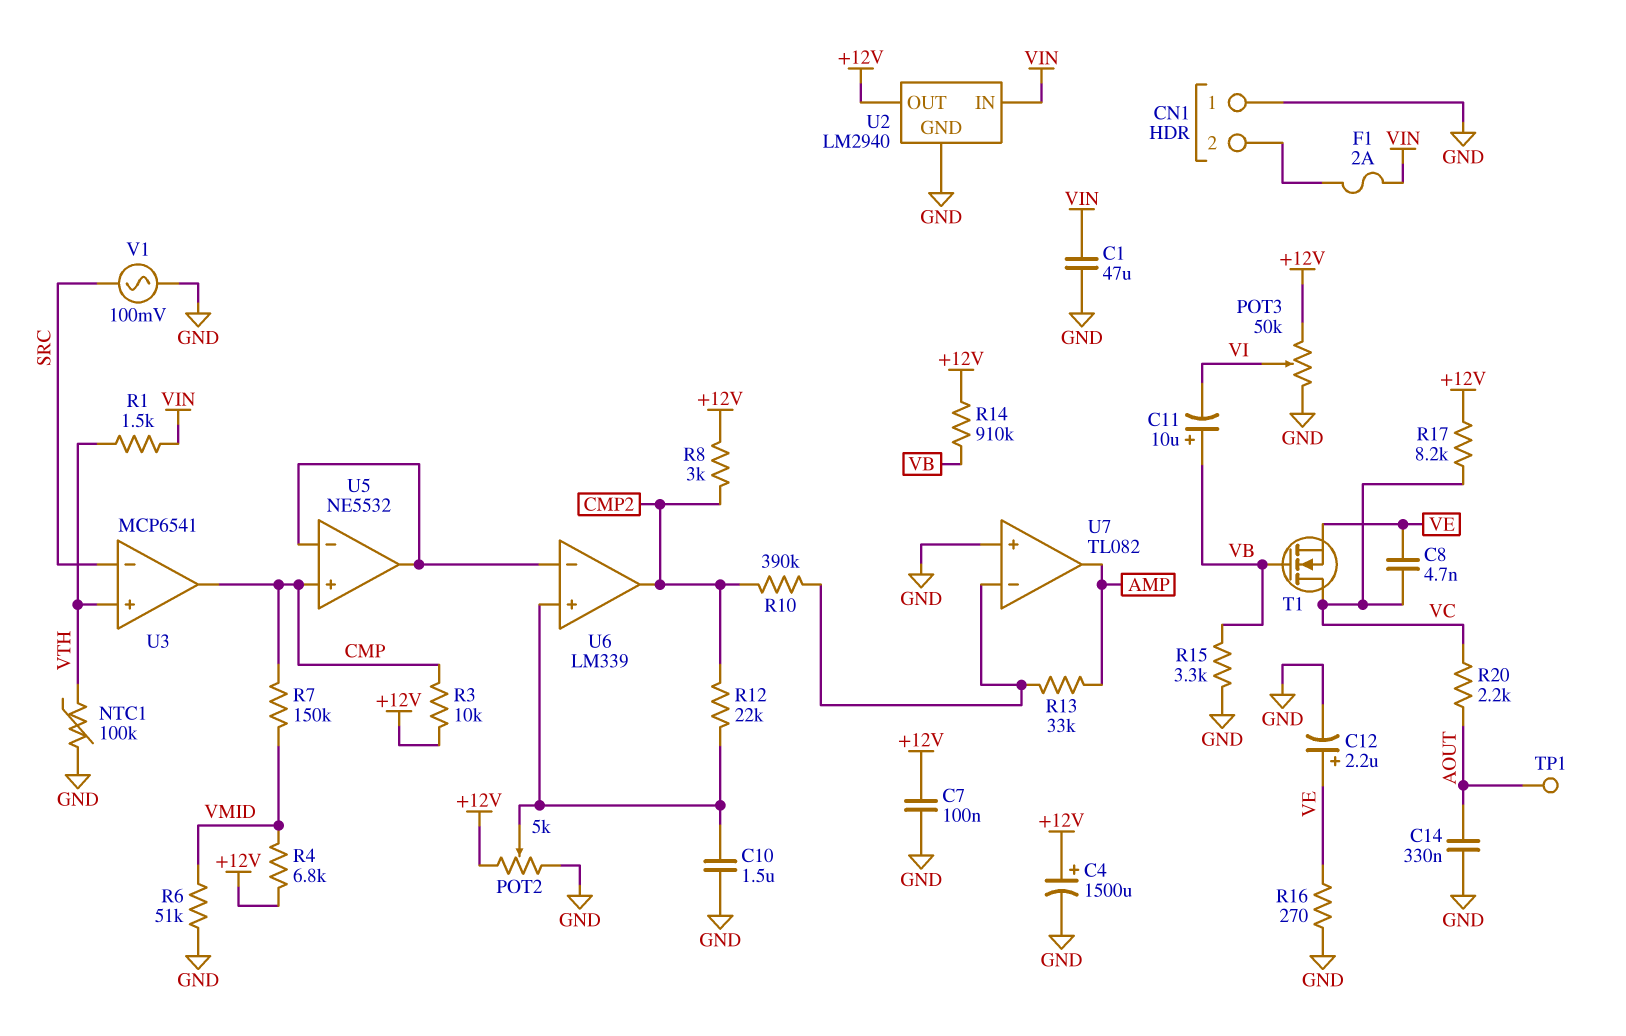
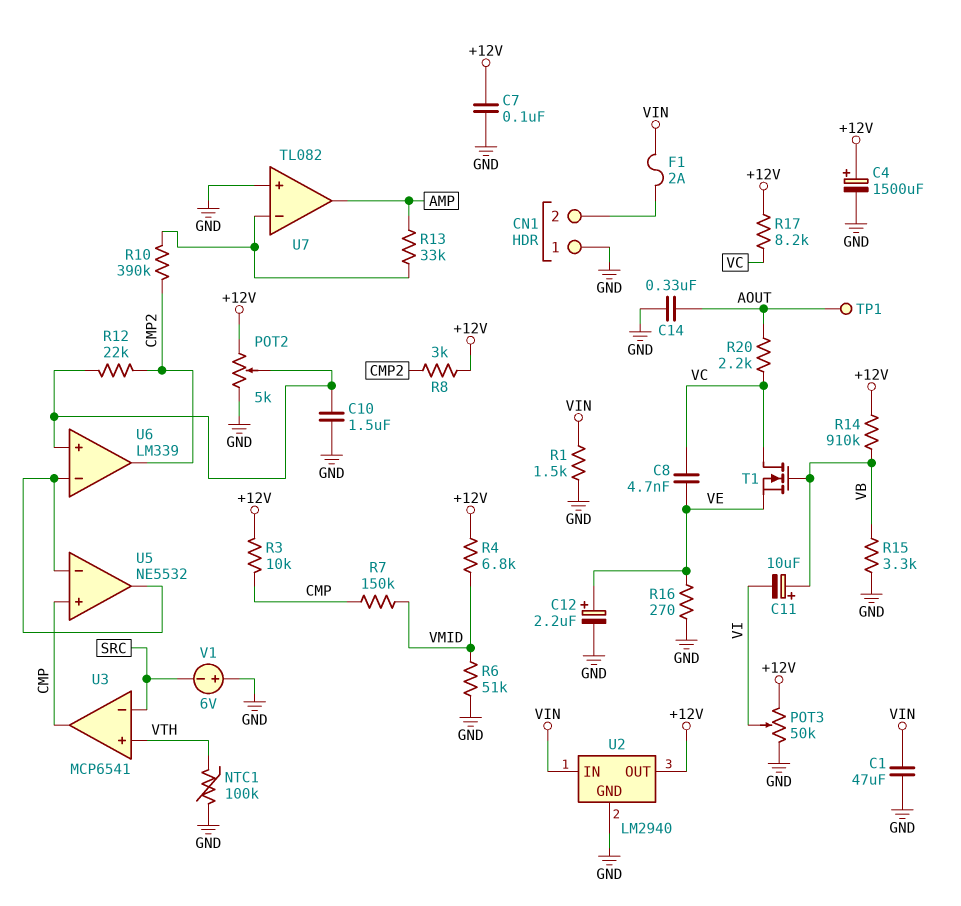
R1: 1.5k (VIN, VTH) -> 1.5k (GND, VIN)
V1: AC 100mV (GND, SRC) -> 6V (plus GND, minus SRC)

